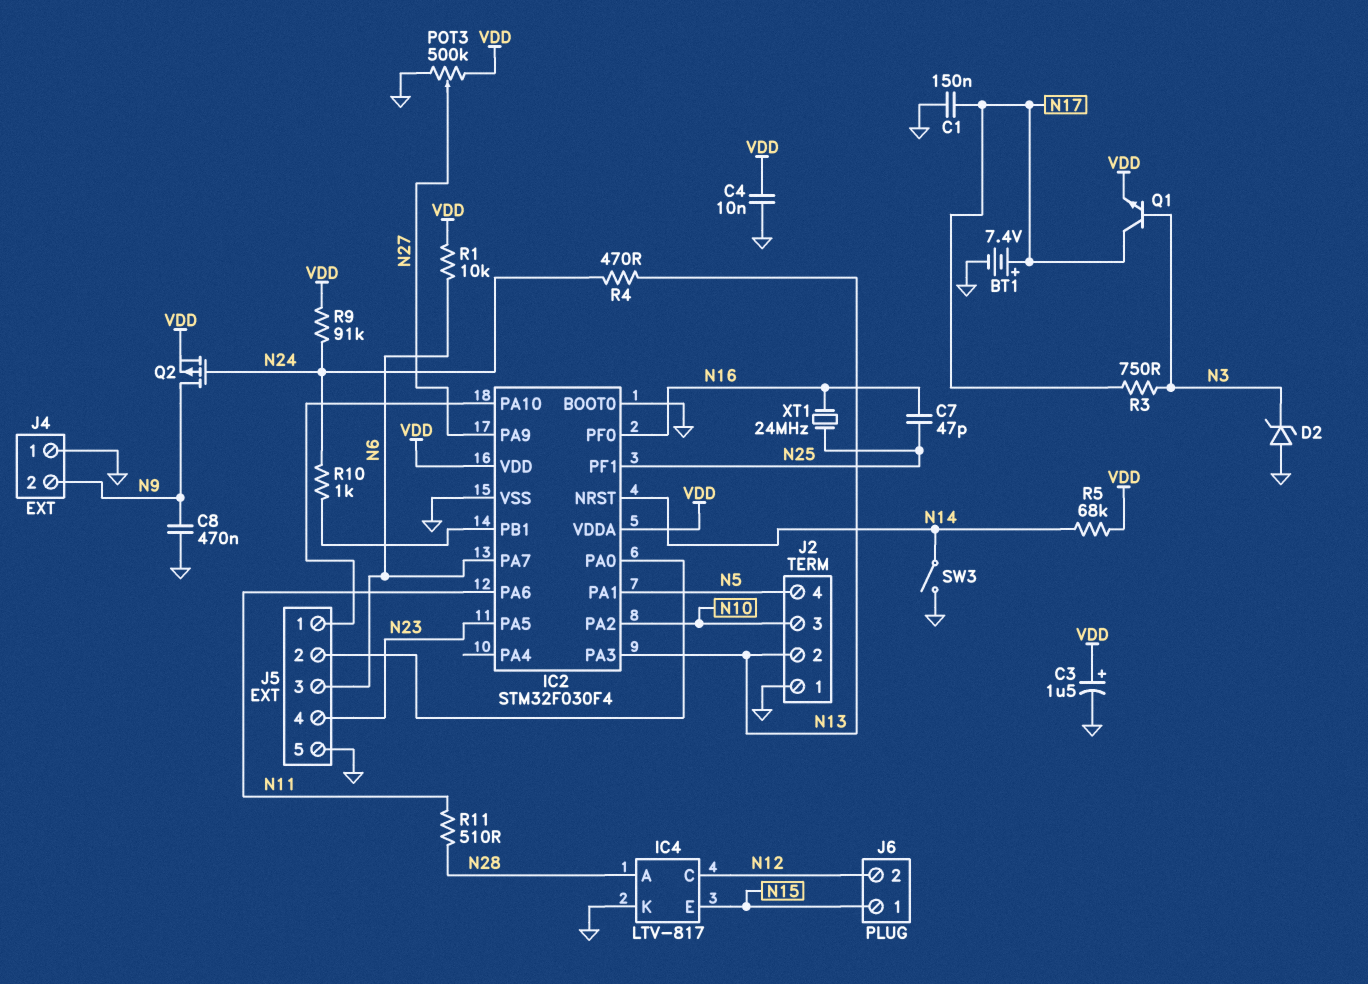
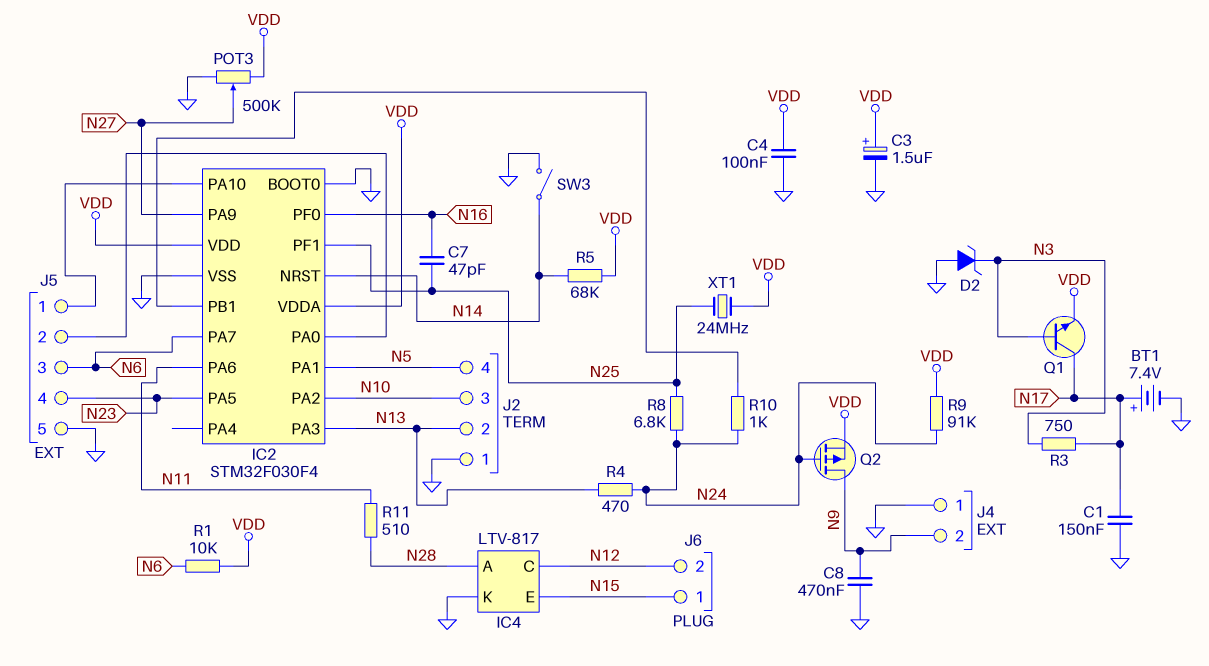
C4: 10nF (GND, VDD) -> 100nF (GND, VDD)
R8: none -> 6.8k (N24, N25)
XT1: 24MHz (N16, N25) -> 24MHz (N25, VDD)

